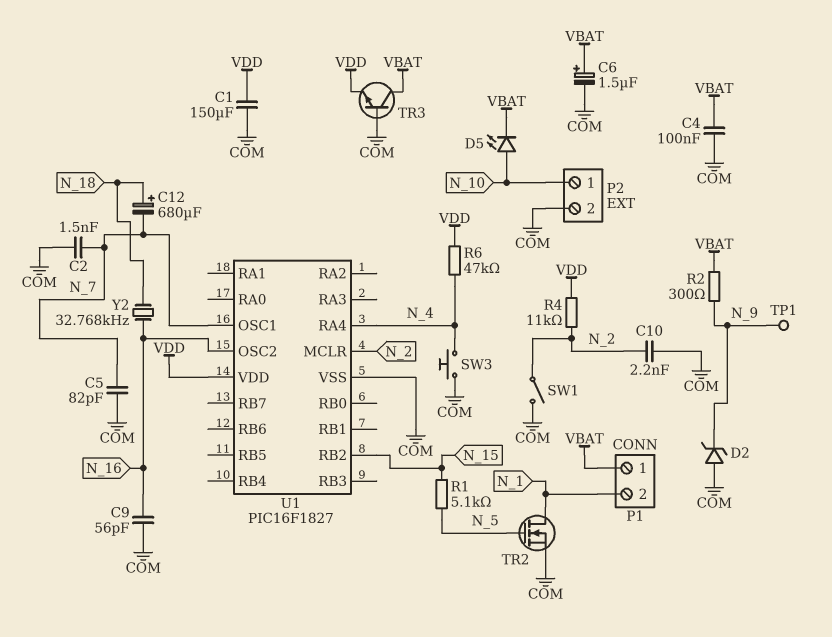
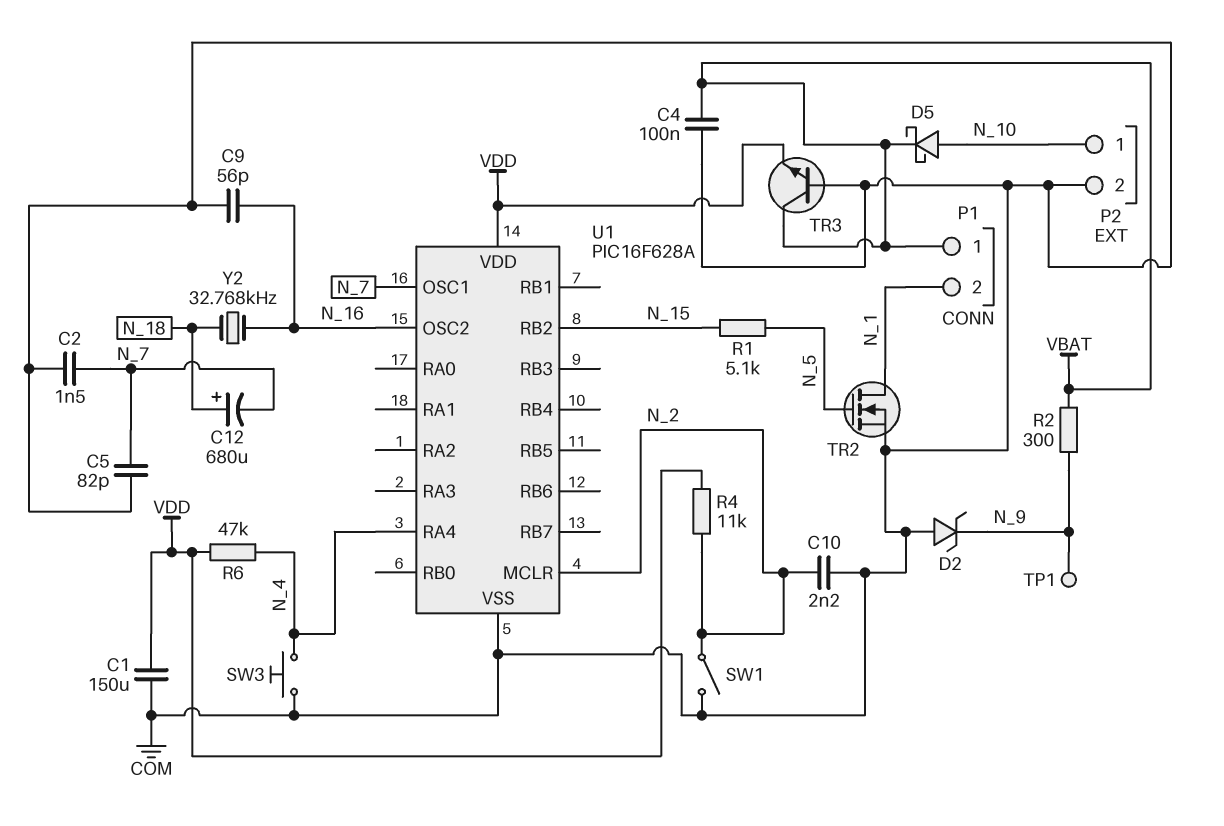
C6: 1.5uF (plus VBAT, minus COM) -> none
D5: LED (A N_10, K VBAT) -> schottky (A N_10, K VBAT)
U1: PIC16F1827 -> PIC16F628A

